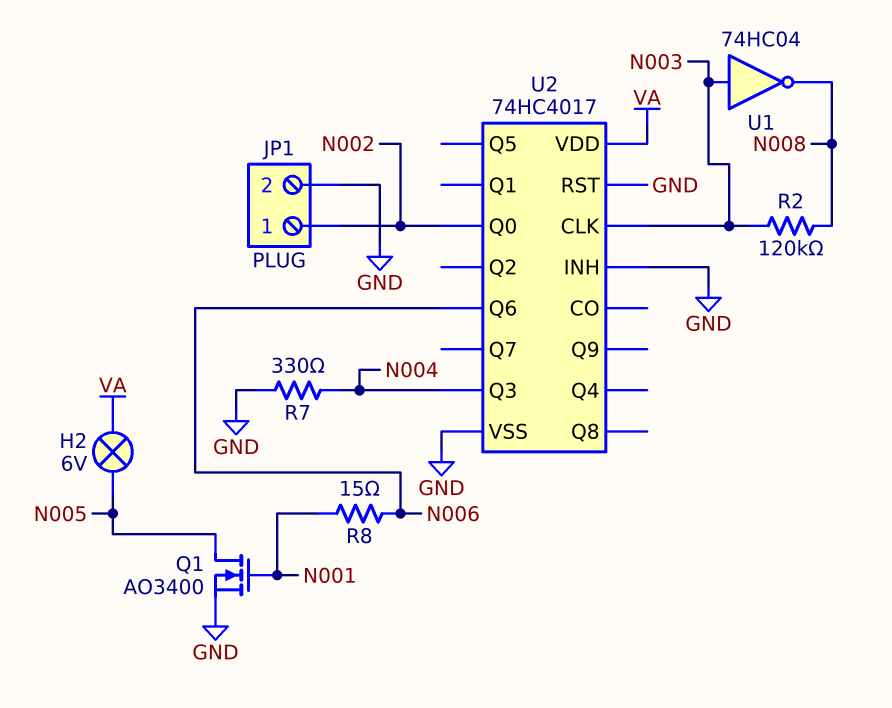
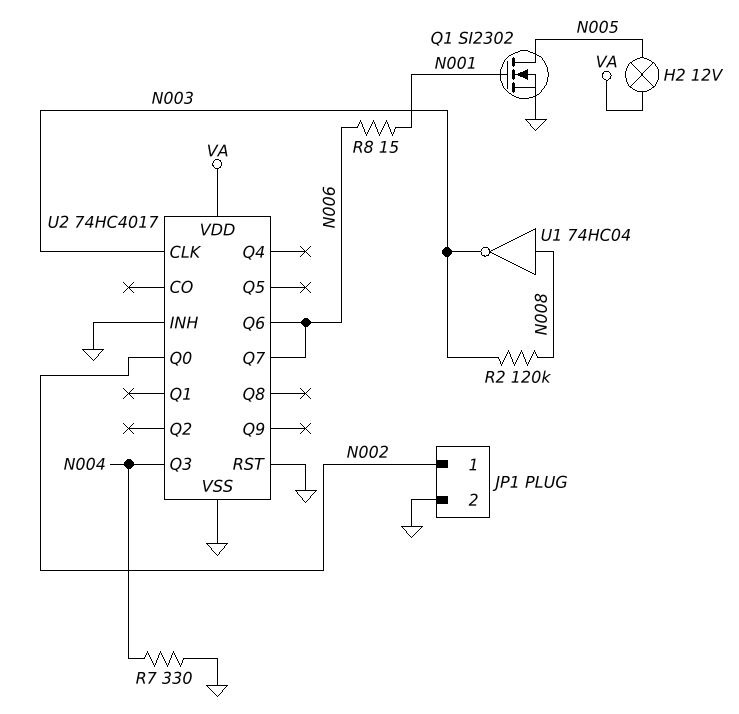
H2: lamp 6V (N005, VA) -> lamp 12V (N005, VA)
Q1: NMOS AO3400 (G N001, D N005, S GND) -> NMOS SI2302 (G N001, D N005, S GND)
U1: NOT 74HC04 (in N003, out N008) -> NOT 74HC04 (in N008, out N003)
U2 pin Q7: none -> N006

